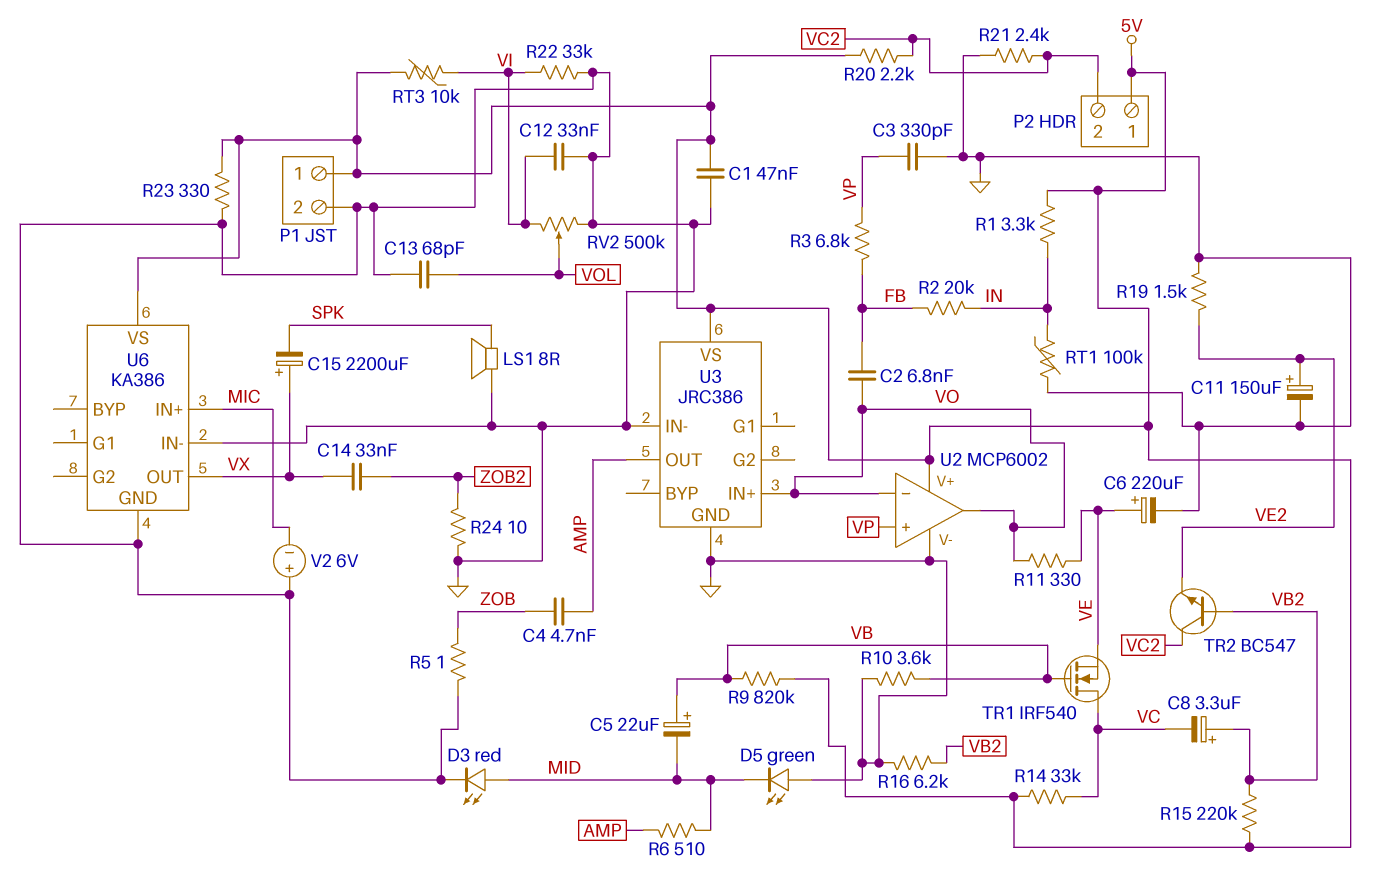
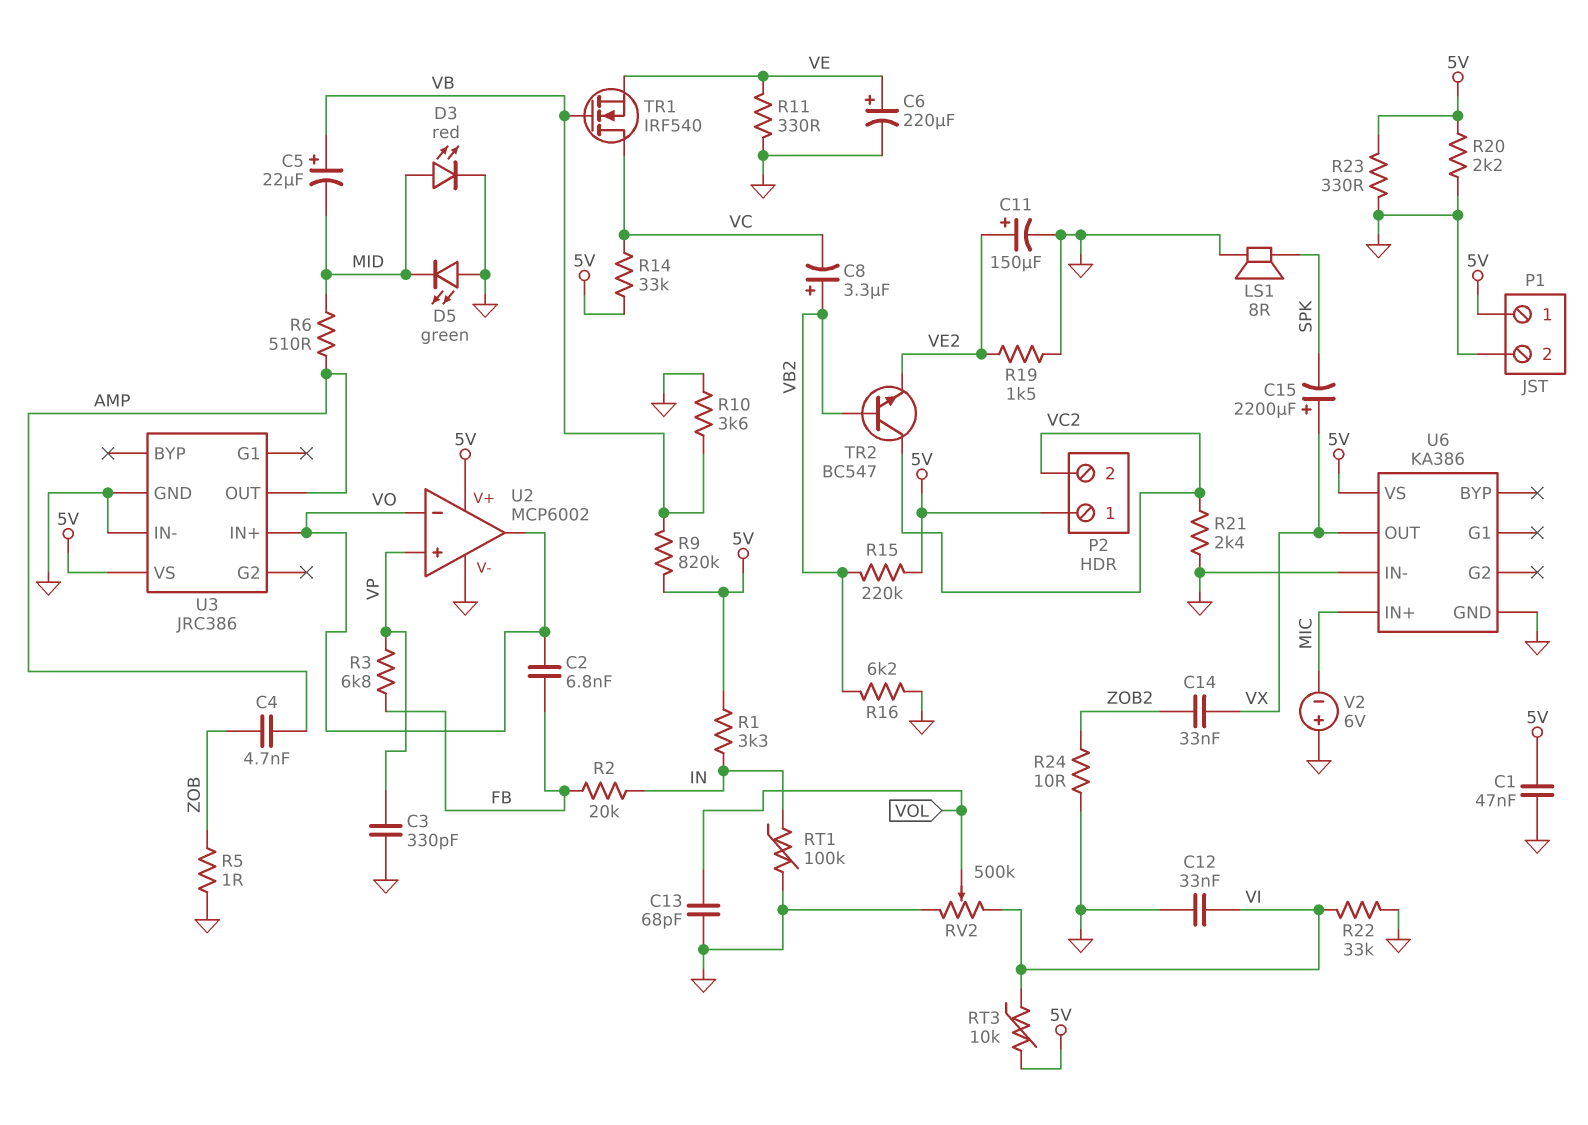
R11: 330 (VE, VO) -> 330 (GND, VE)
R20: 2.2k (5V, VC2) -> 2.2k (5V, GND)

